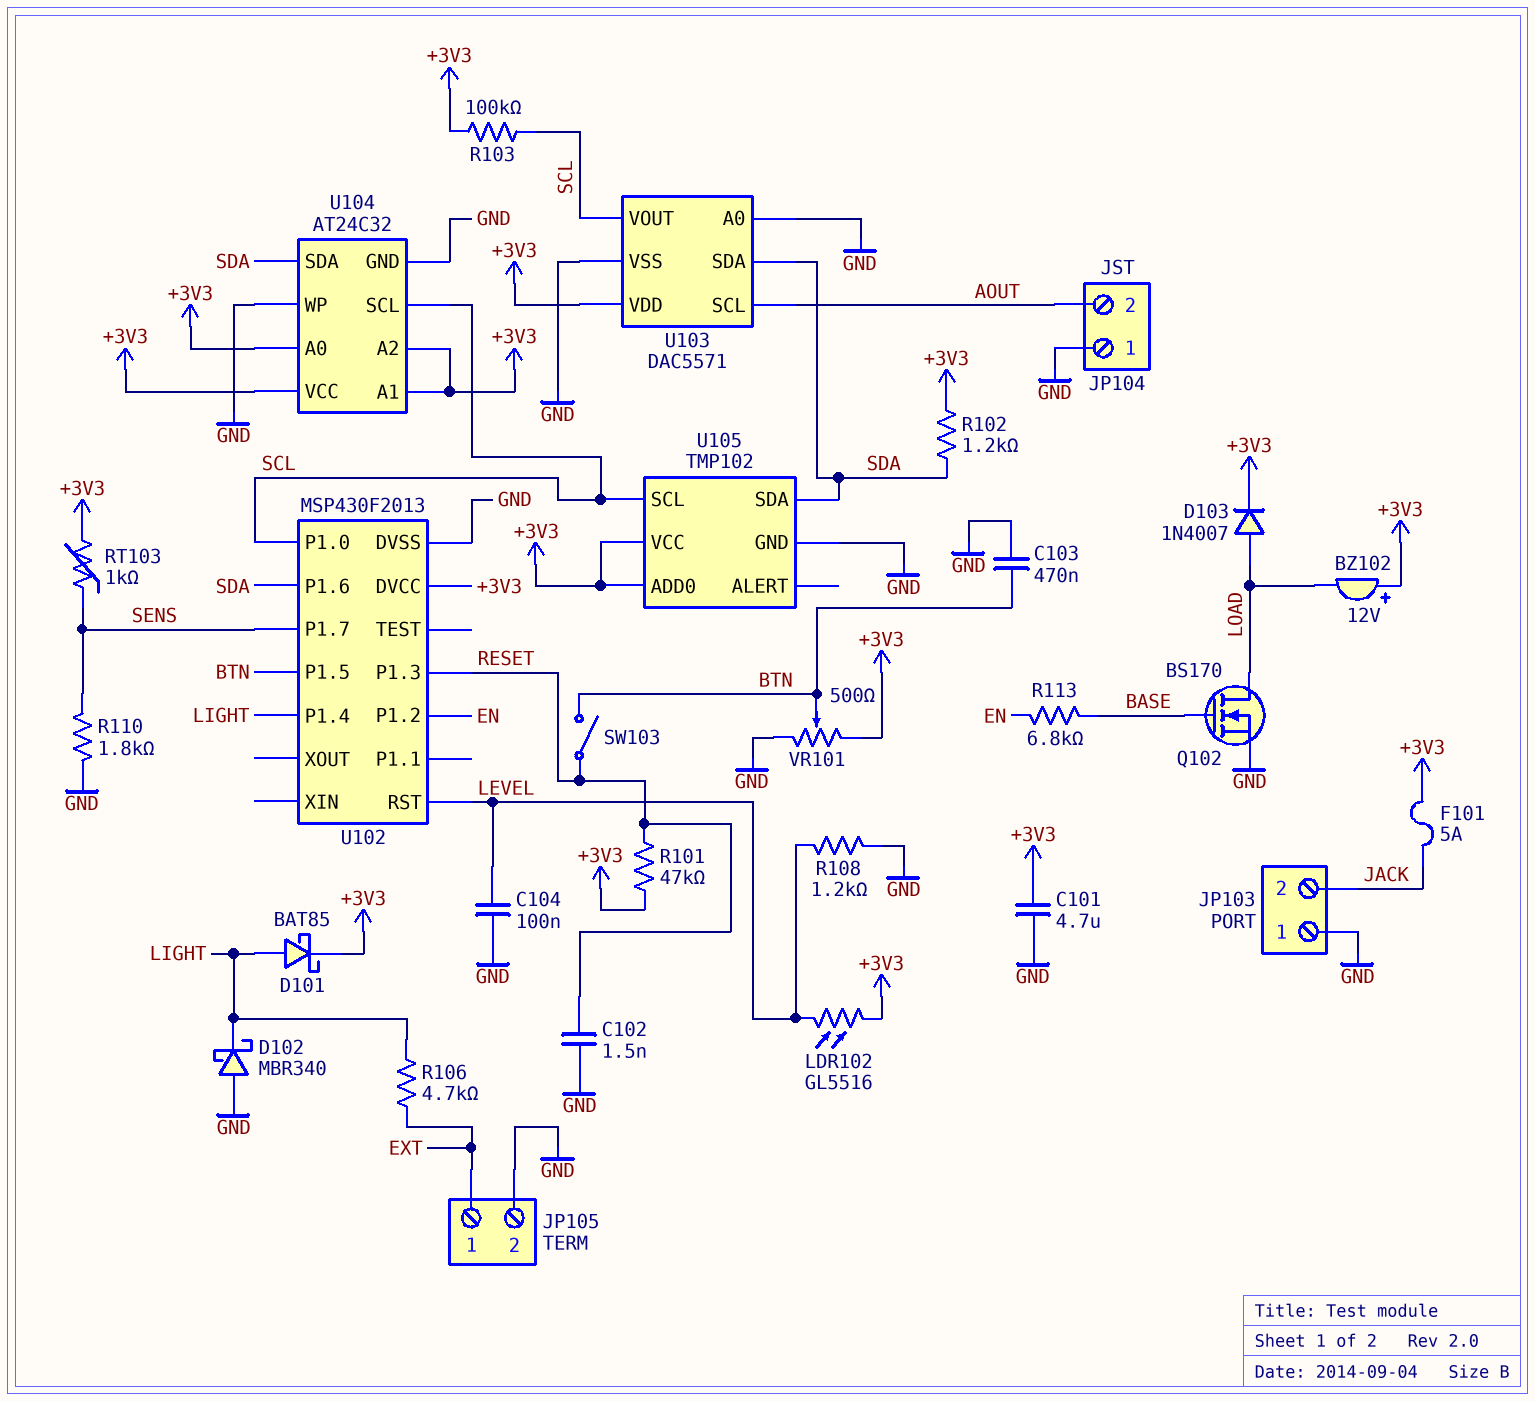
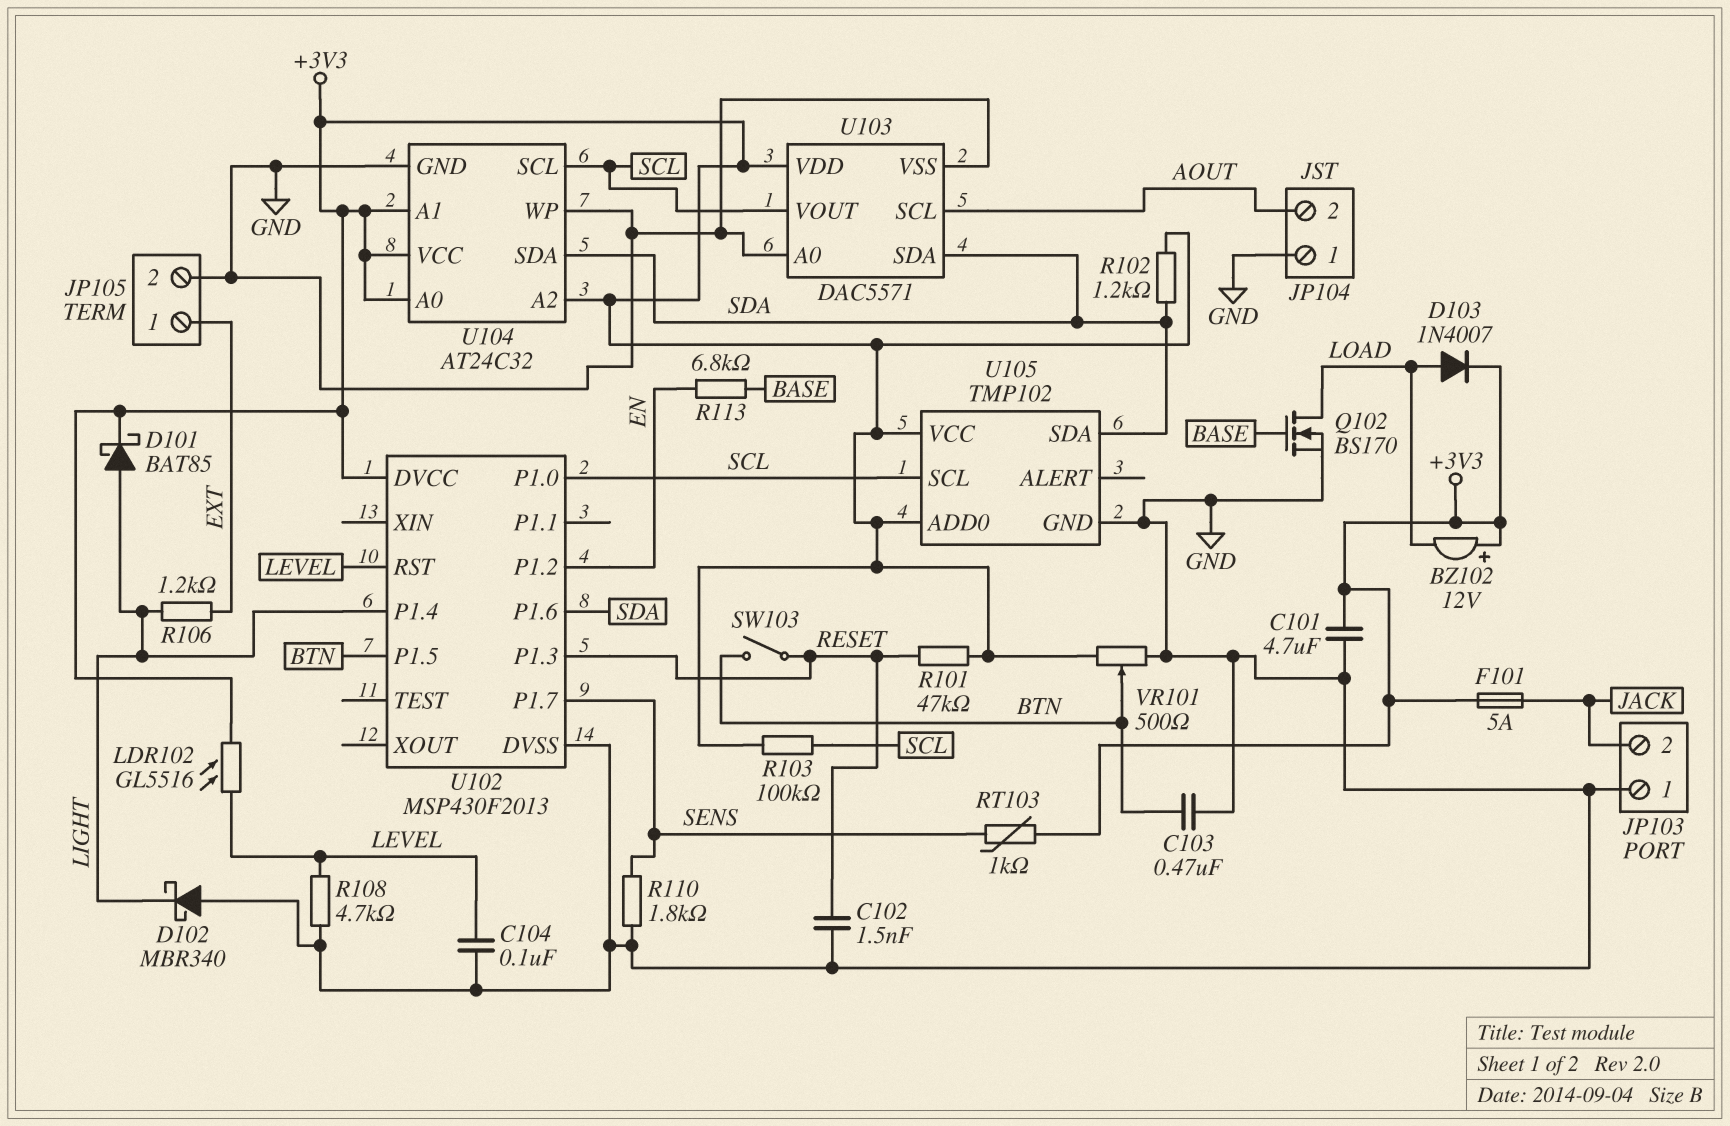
R106: 4.7k (EXT, LIGHT) -> 1.2k (EXT, LIGHT)
R108: 1.2k (GND, LEVEL) -> 4.7k (GND, LEVEL)

